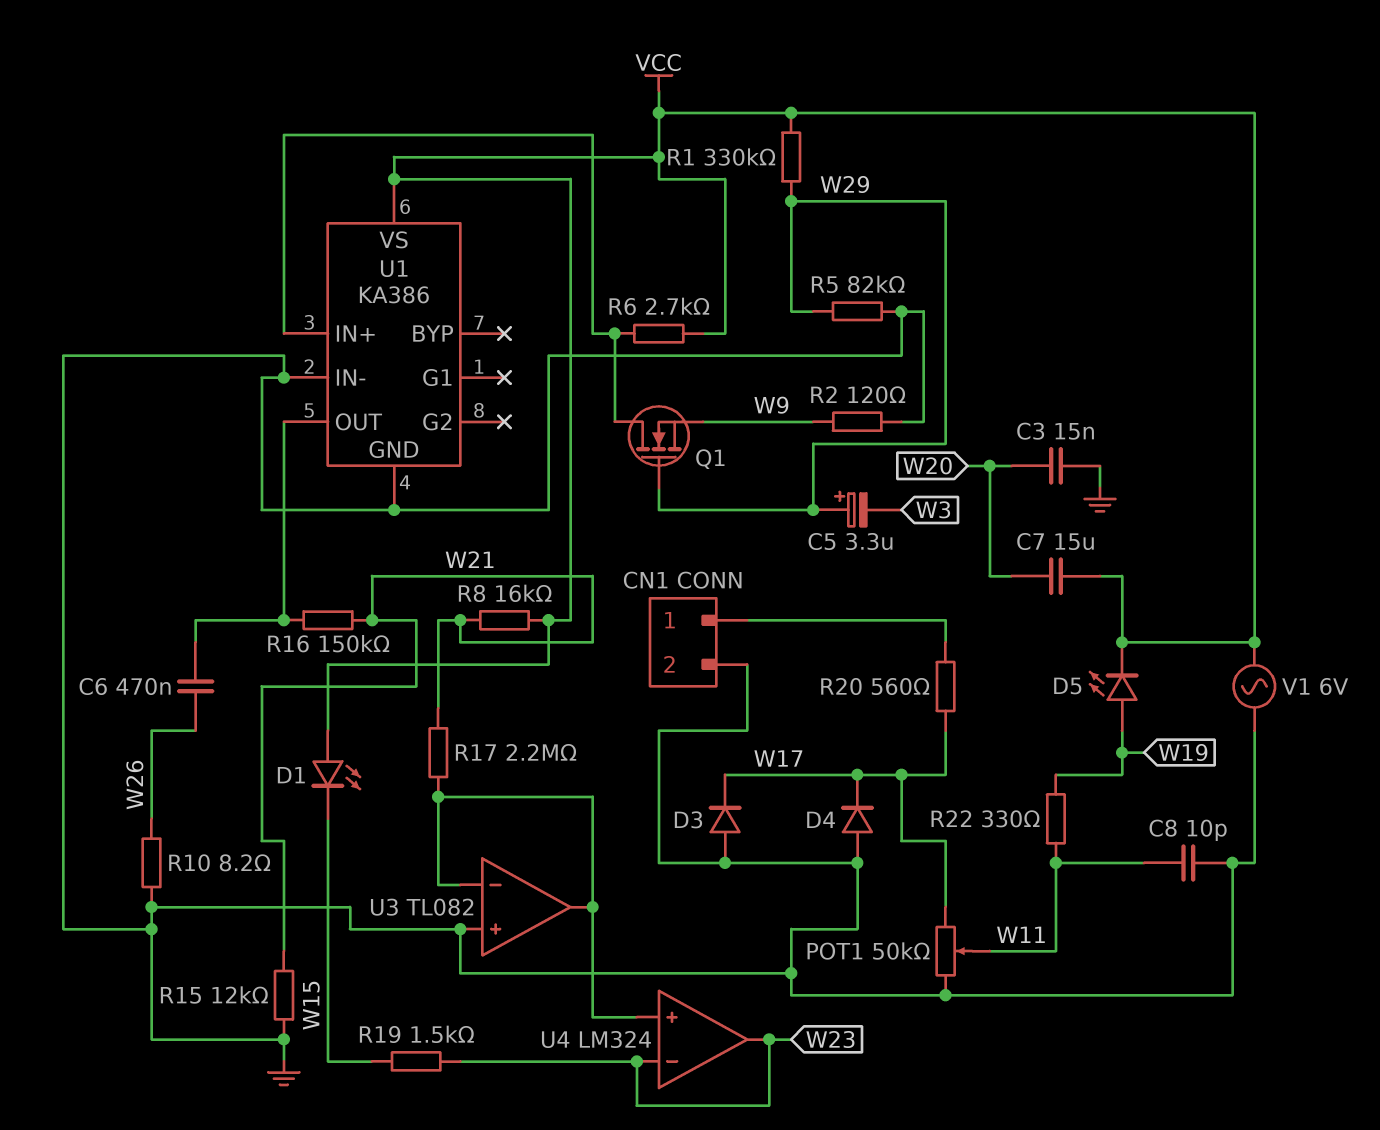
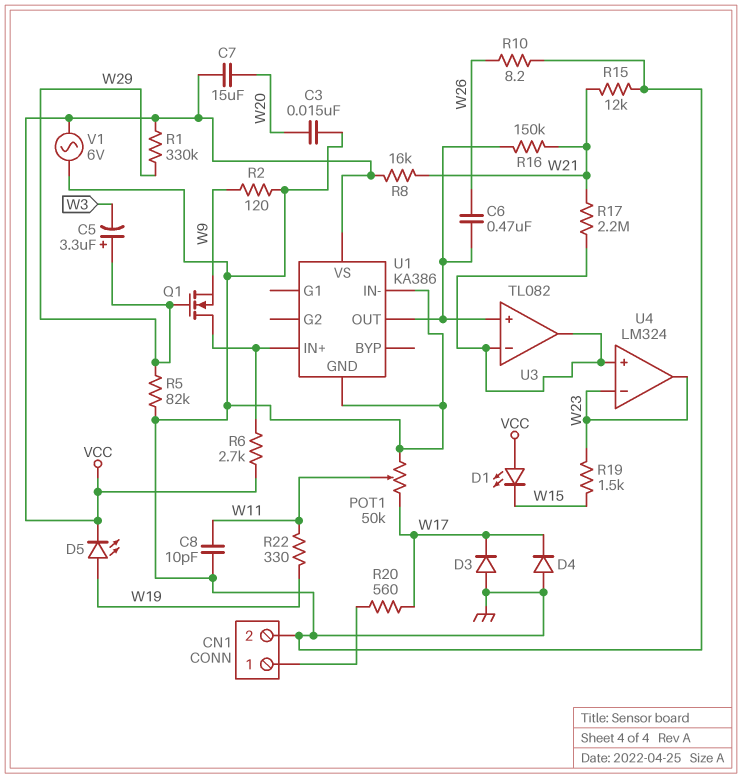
U3 pin in+: GND -> U1/OUT

